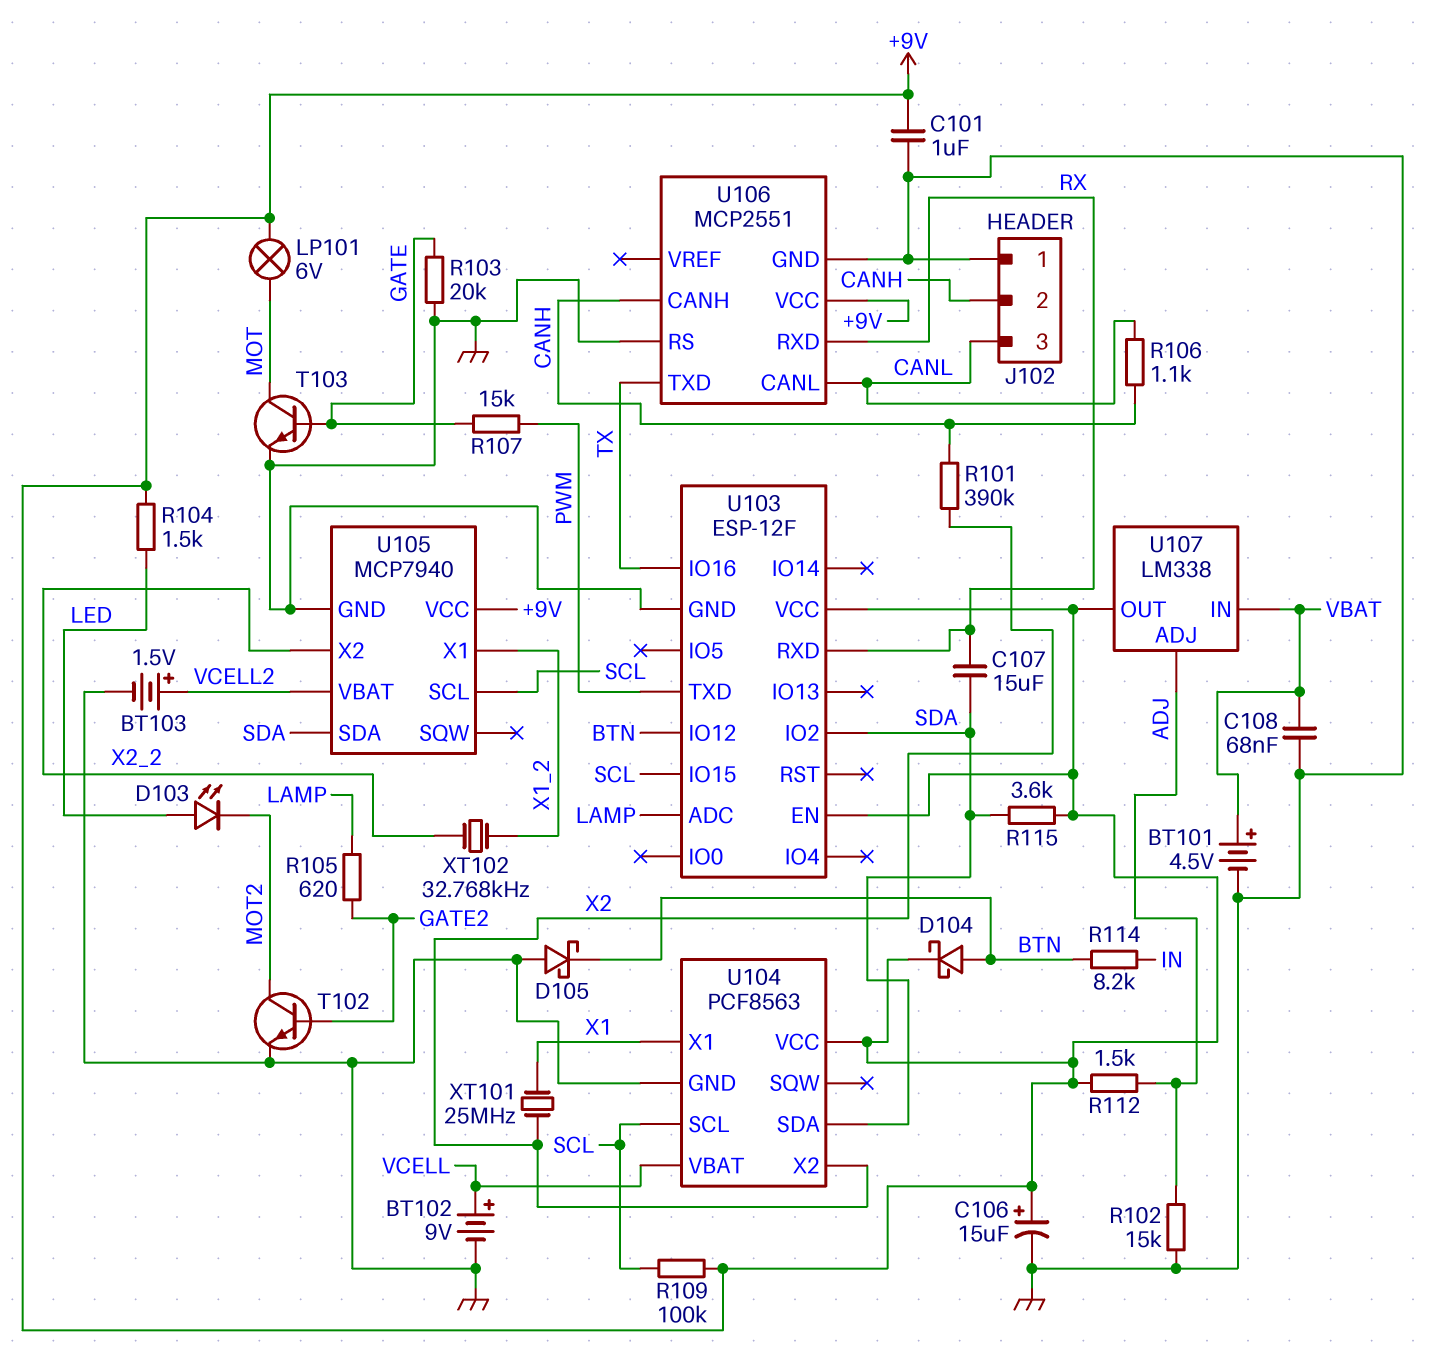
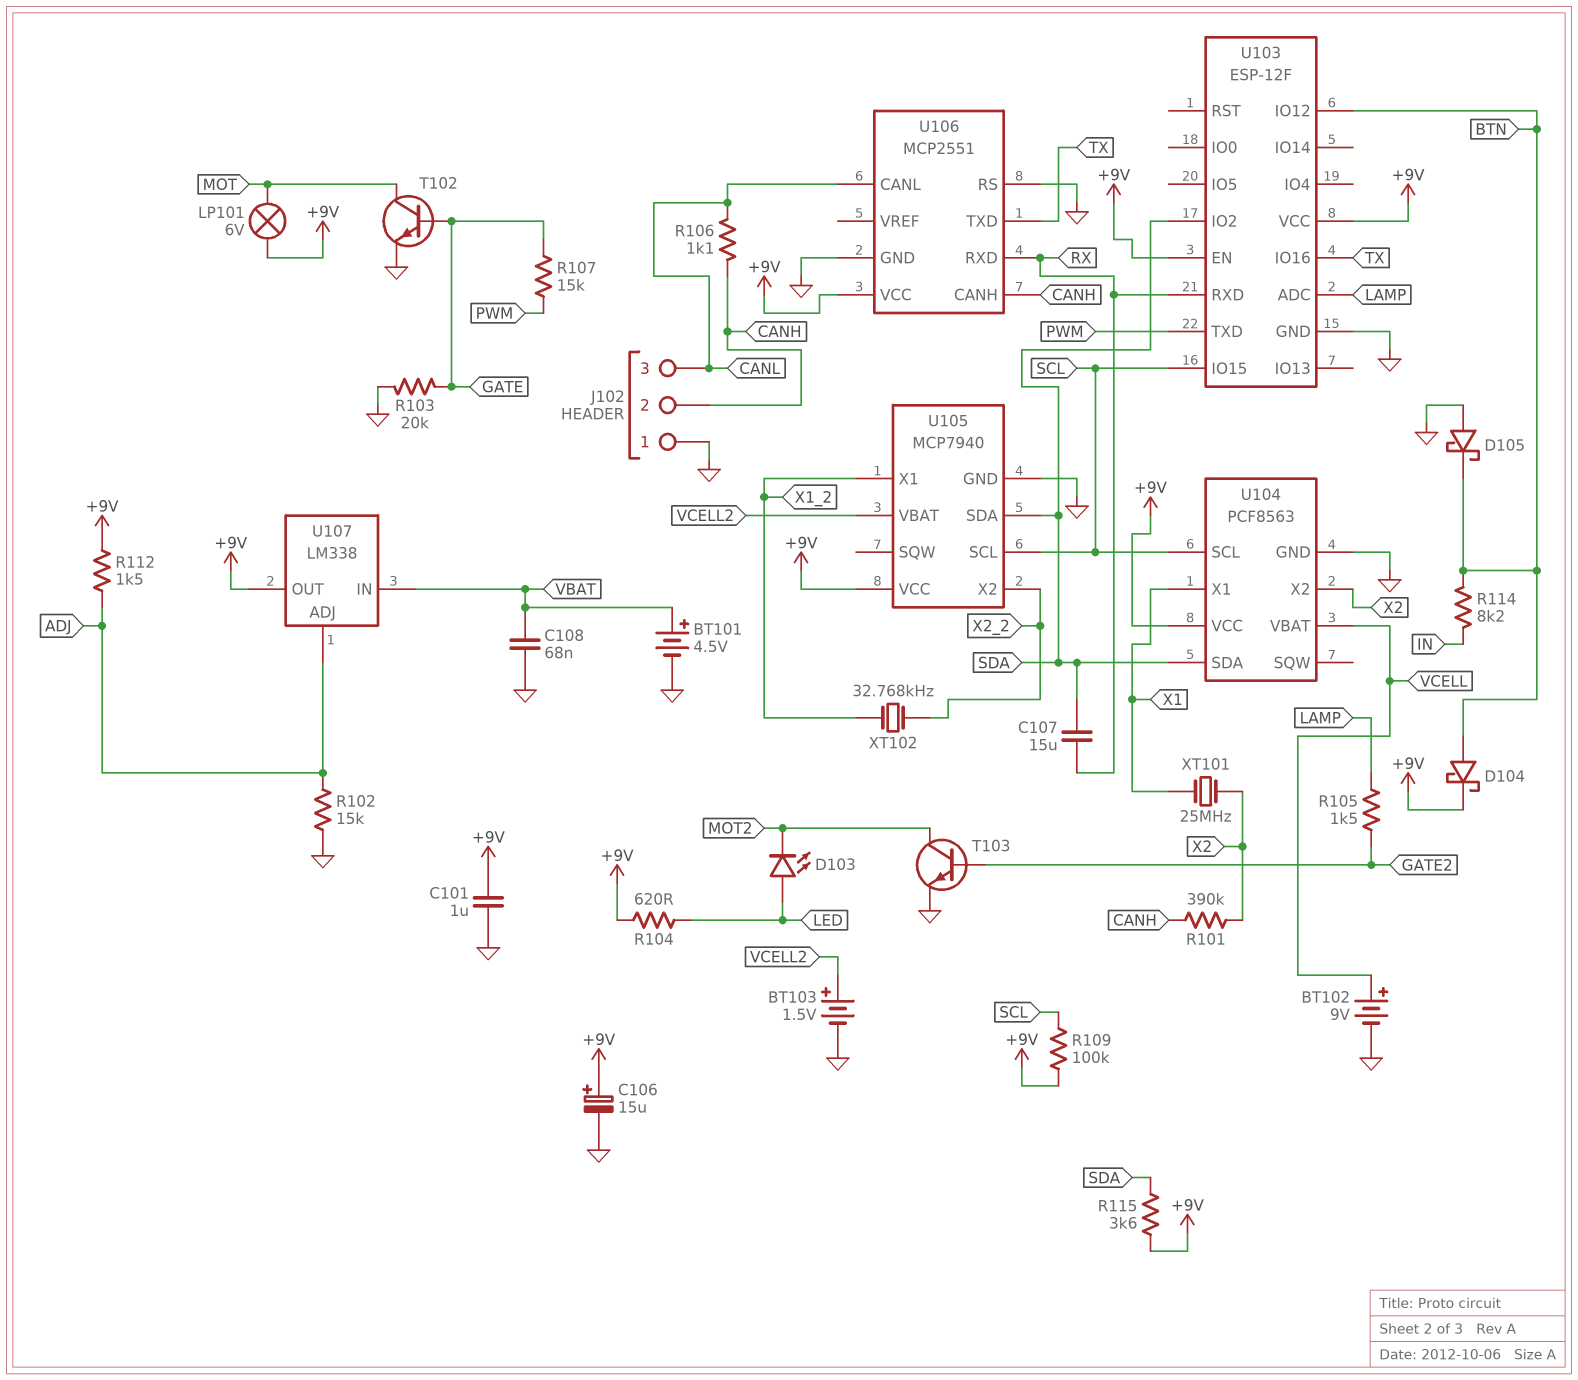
R104: 1.5k (+9V, LED) -> 620 (+9V, LED)
R105: 620 (GATE2, LAMP) -> 1.5k (GATE2, LAMP)
T102: NPN (B GATE2, C MOT2, E GND) -> NPN (B GATE, C MOT, E GND)
T103: NPN (B GATE, C MOT, E GND) -> NPN (B GATE2, C MOT2, E GND)

